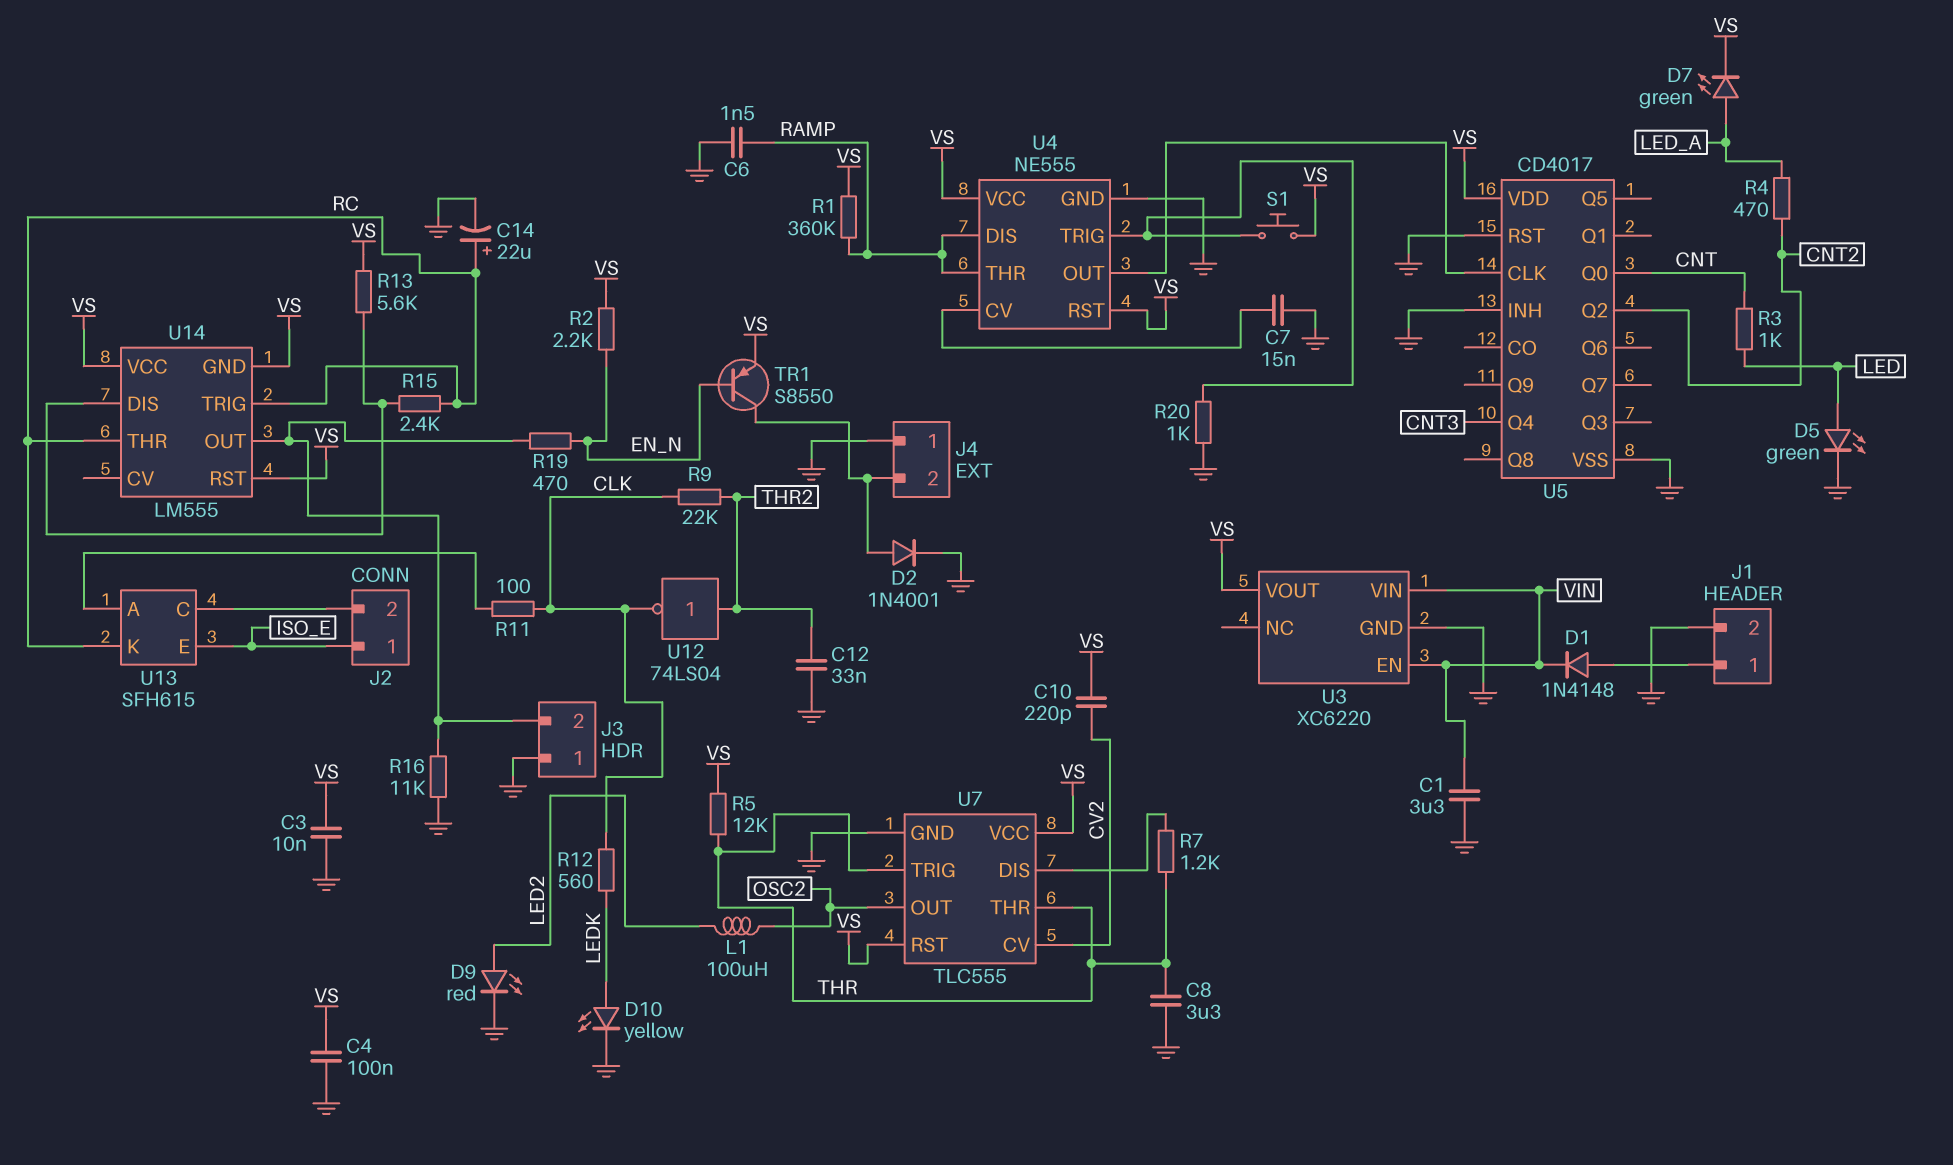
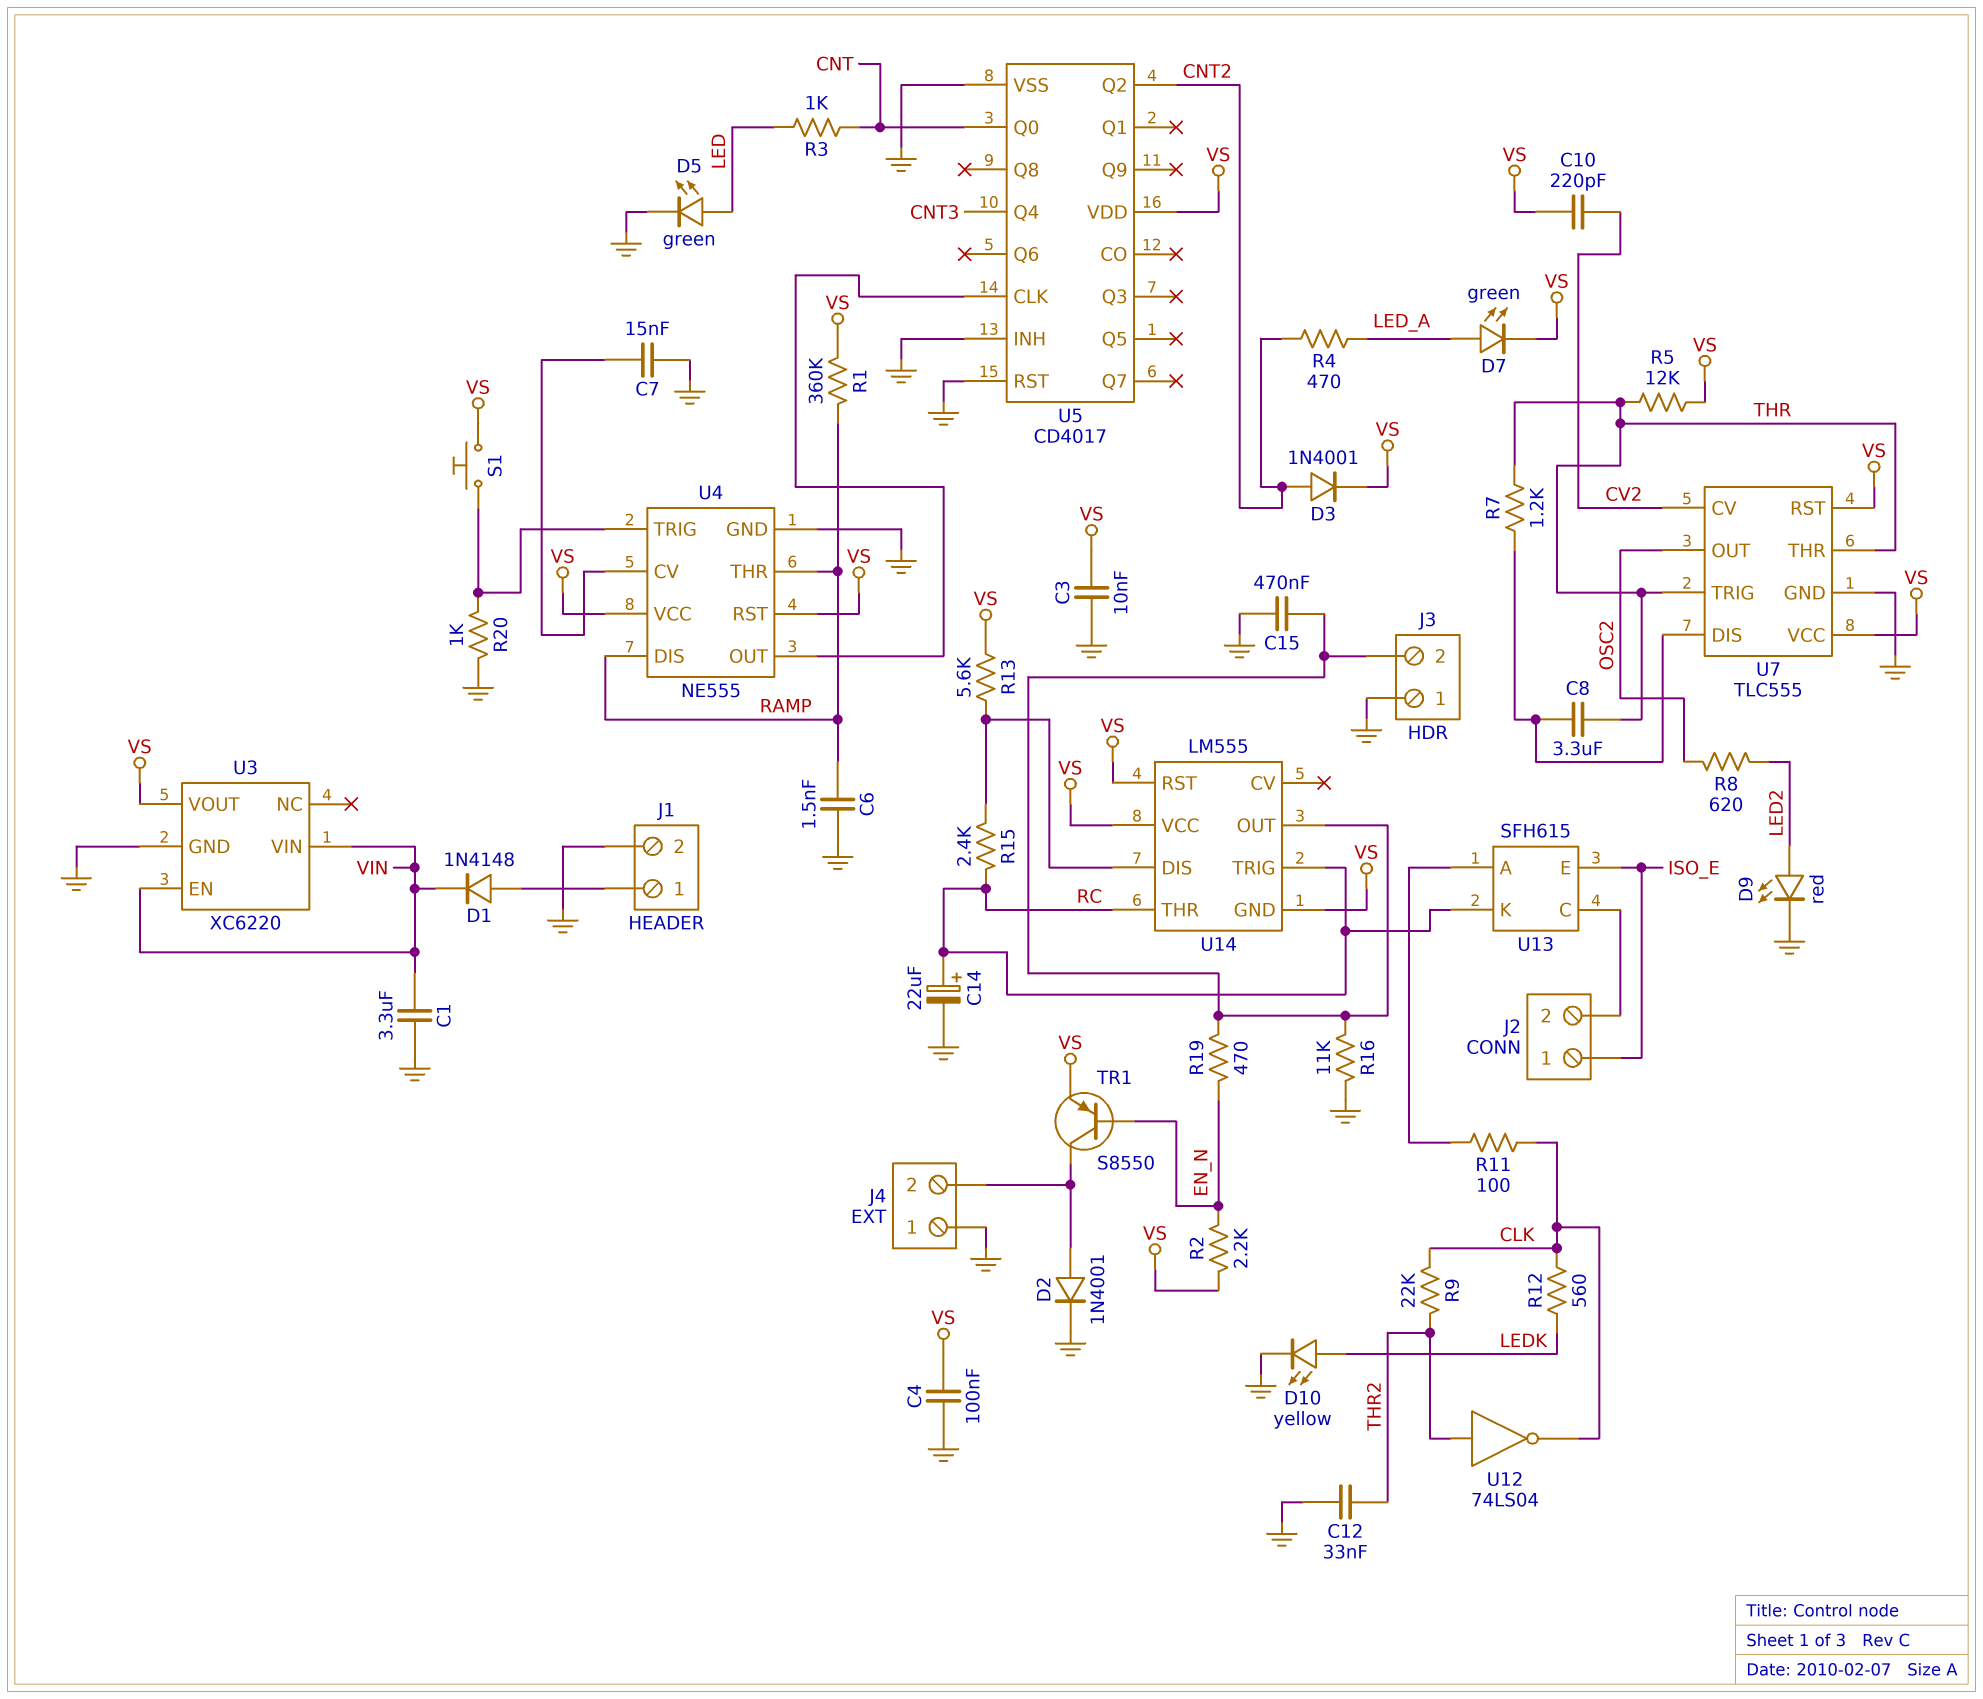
C8: 3.3uF (GND, THR) -> 3.3uF (THR, U7/DIS)
C15: none -> 470nF (GND, J3/2)
D3: none -> diode 1N4001 (A CNT2, K VS)
L1: 100uH (LED2, OSC2) -> none
R8: none -> 620 (LED2, OSC2)

